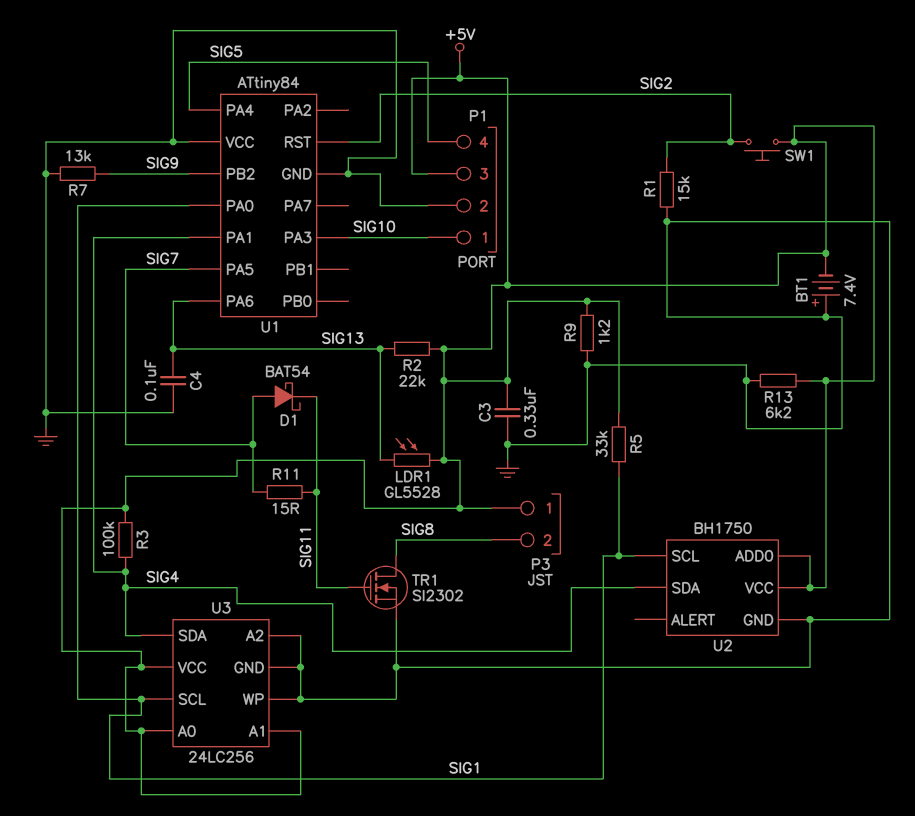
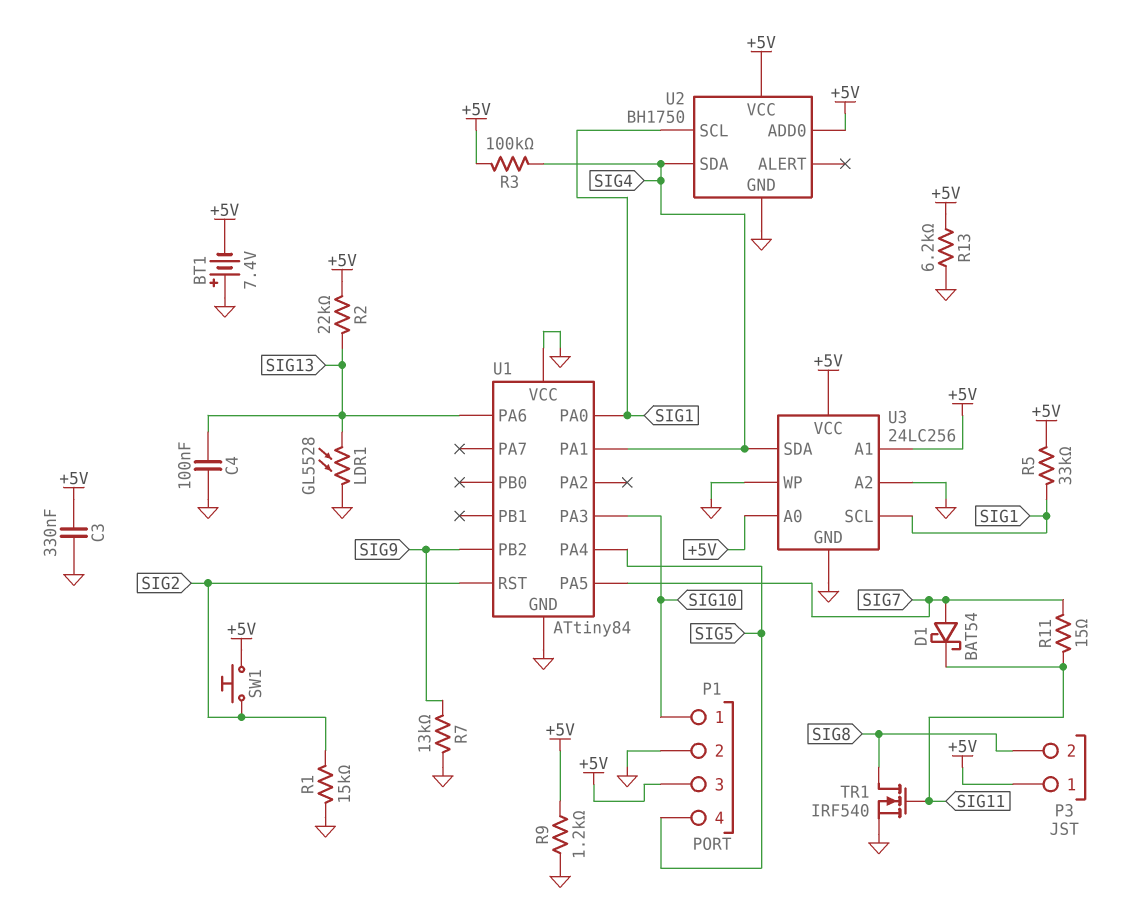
LDR1: GL5528 (+5V, SIG13) -> GL5528 (GND, SIG13)
TR1: NMOS SI2302 (G SIG11, D SIG8, S GND) -> NMOS IRF540 (G SIG11, D SIG8, S GND)

